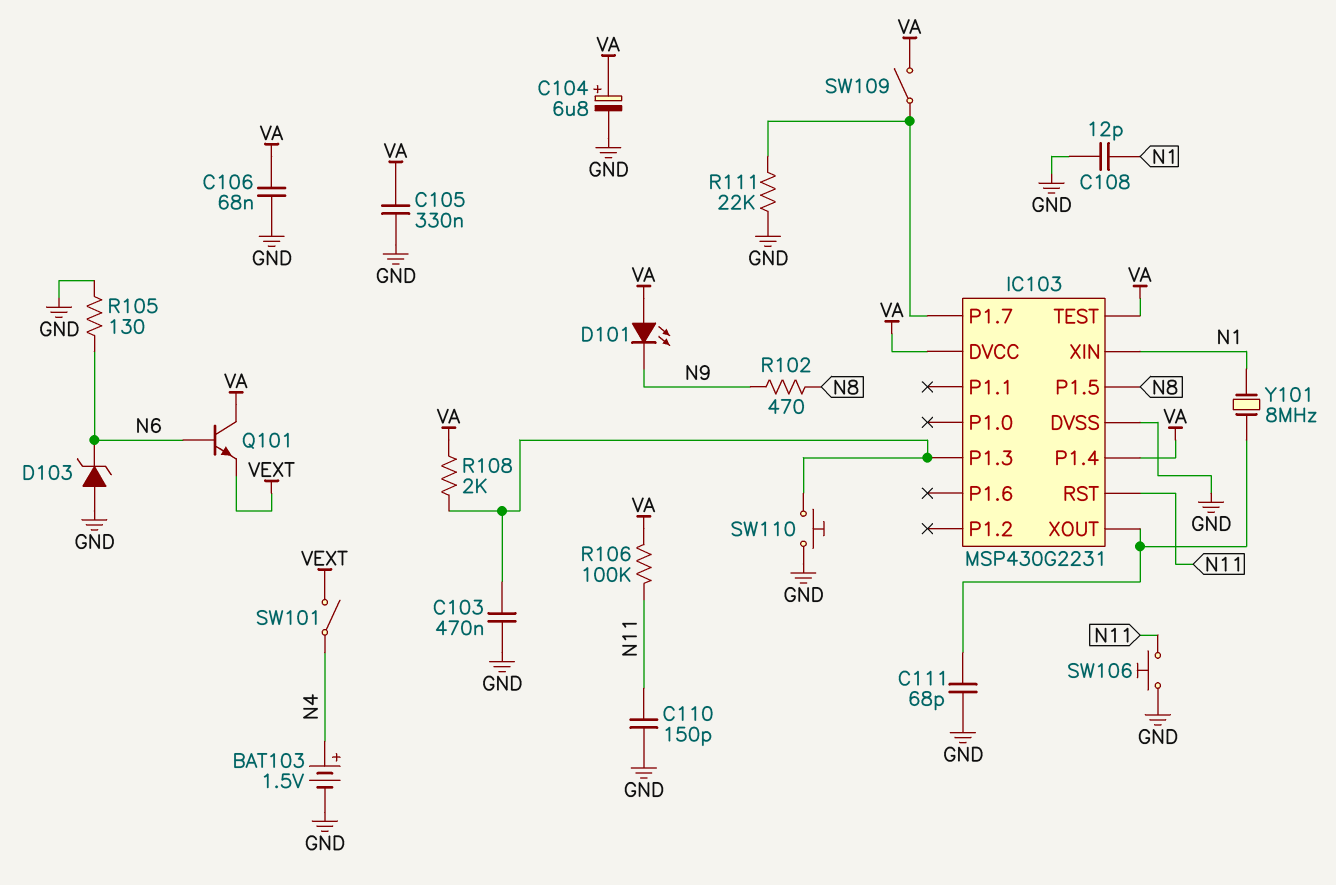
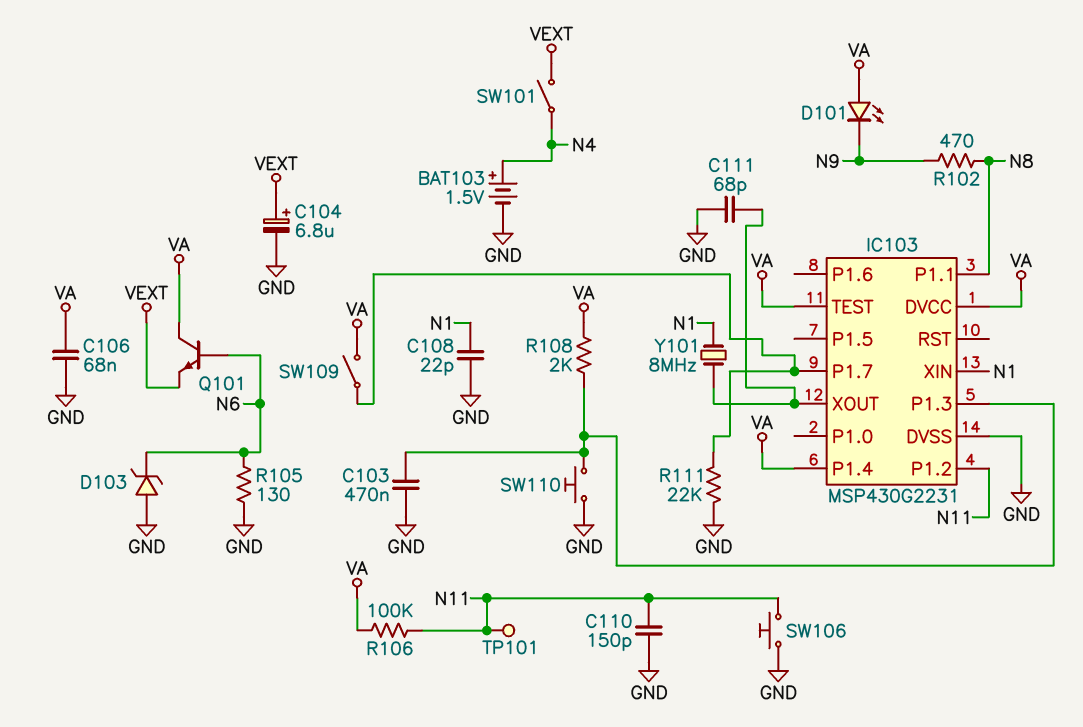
C104: 6.8uF (plus VA, minus GND) -> 6.8uF (plus VEXT, minus GND)
C105: 330nF (GND, VA) -> none
C108: 12pF (GND, N1) -> 22pF (GND, N1)
IC103 pin P1.1: none -> N8
IC103 pin P1.2: none -> N11
IC103 pin P1.5: N8 -> none
IC103 pin RST: N11 -> none
TP101: none -> test point (N11)

